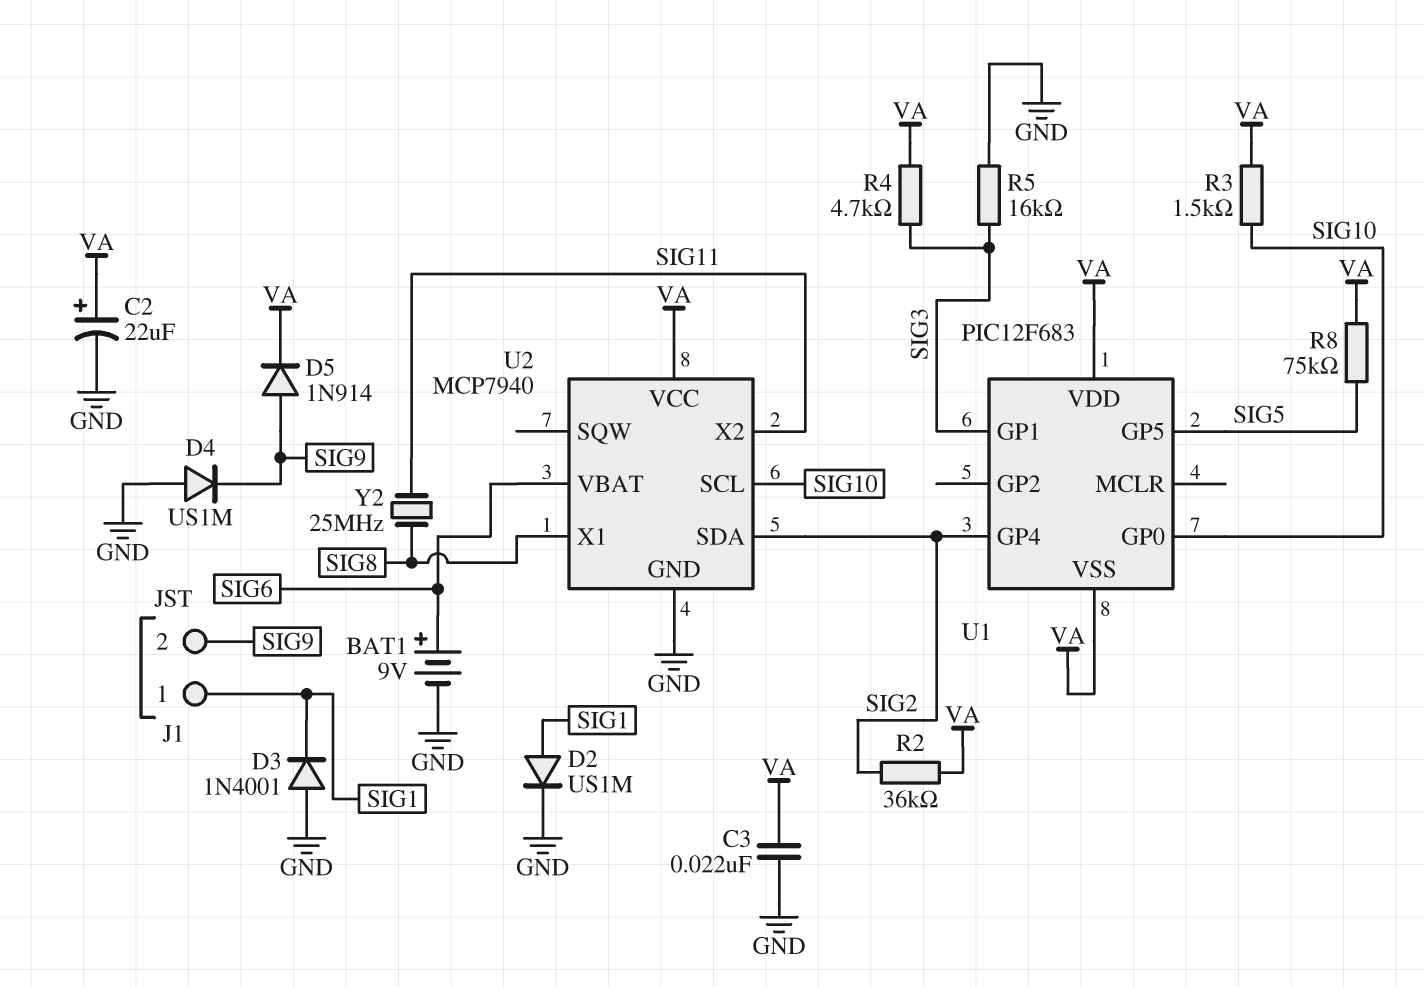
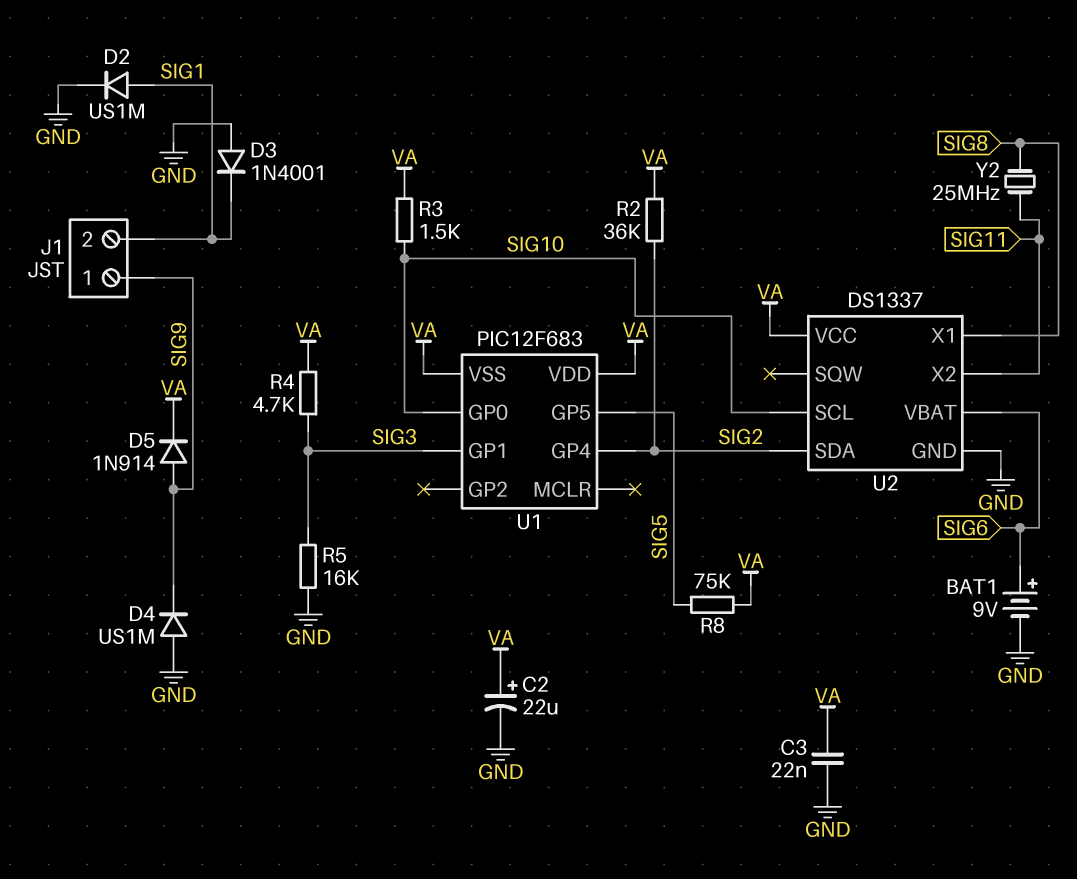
J1 pin 1: SIG1 -> SIG9
J1 pin 2: SIG9 -> SIG1
U2: MCP7940 -> DS1337

